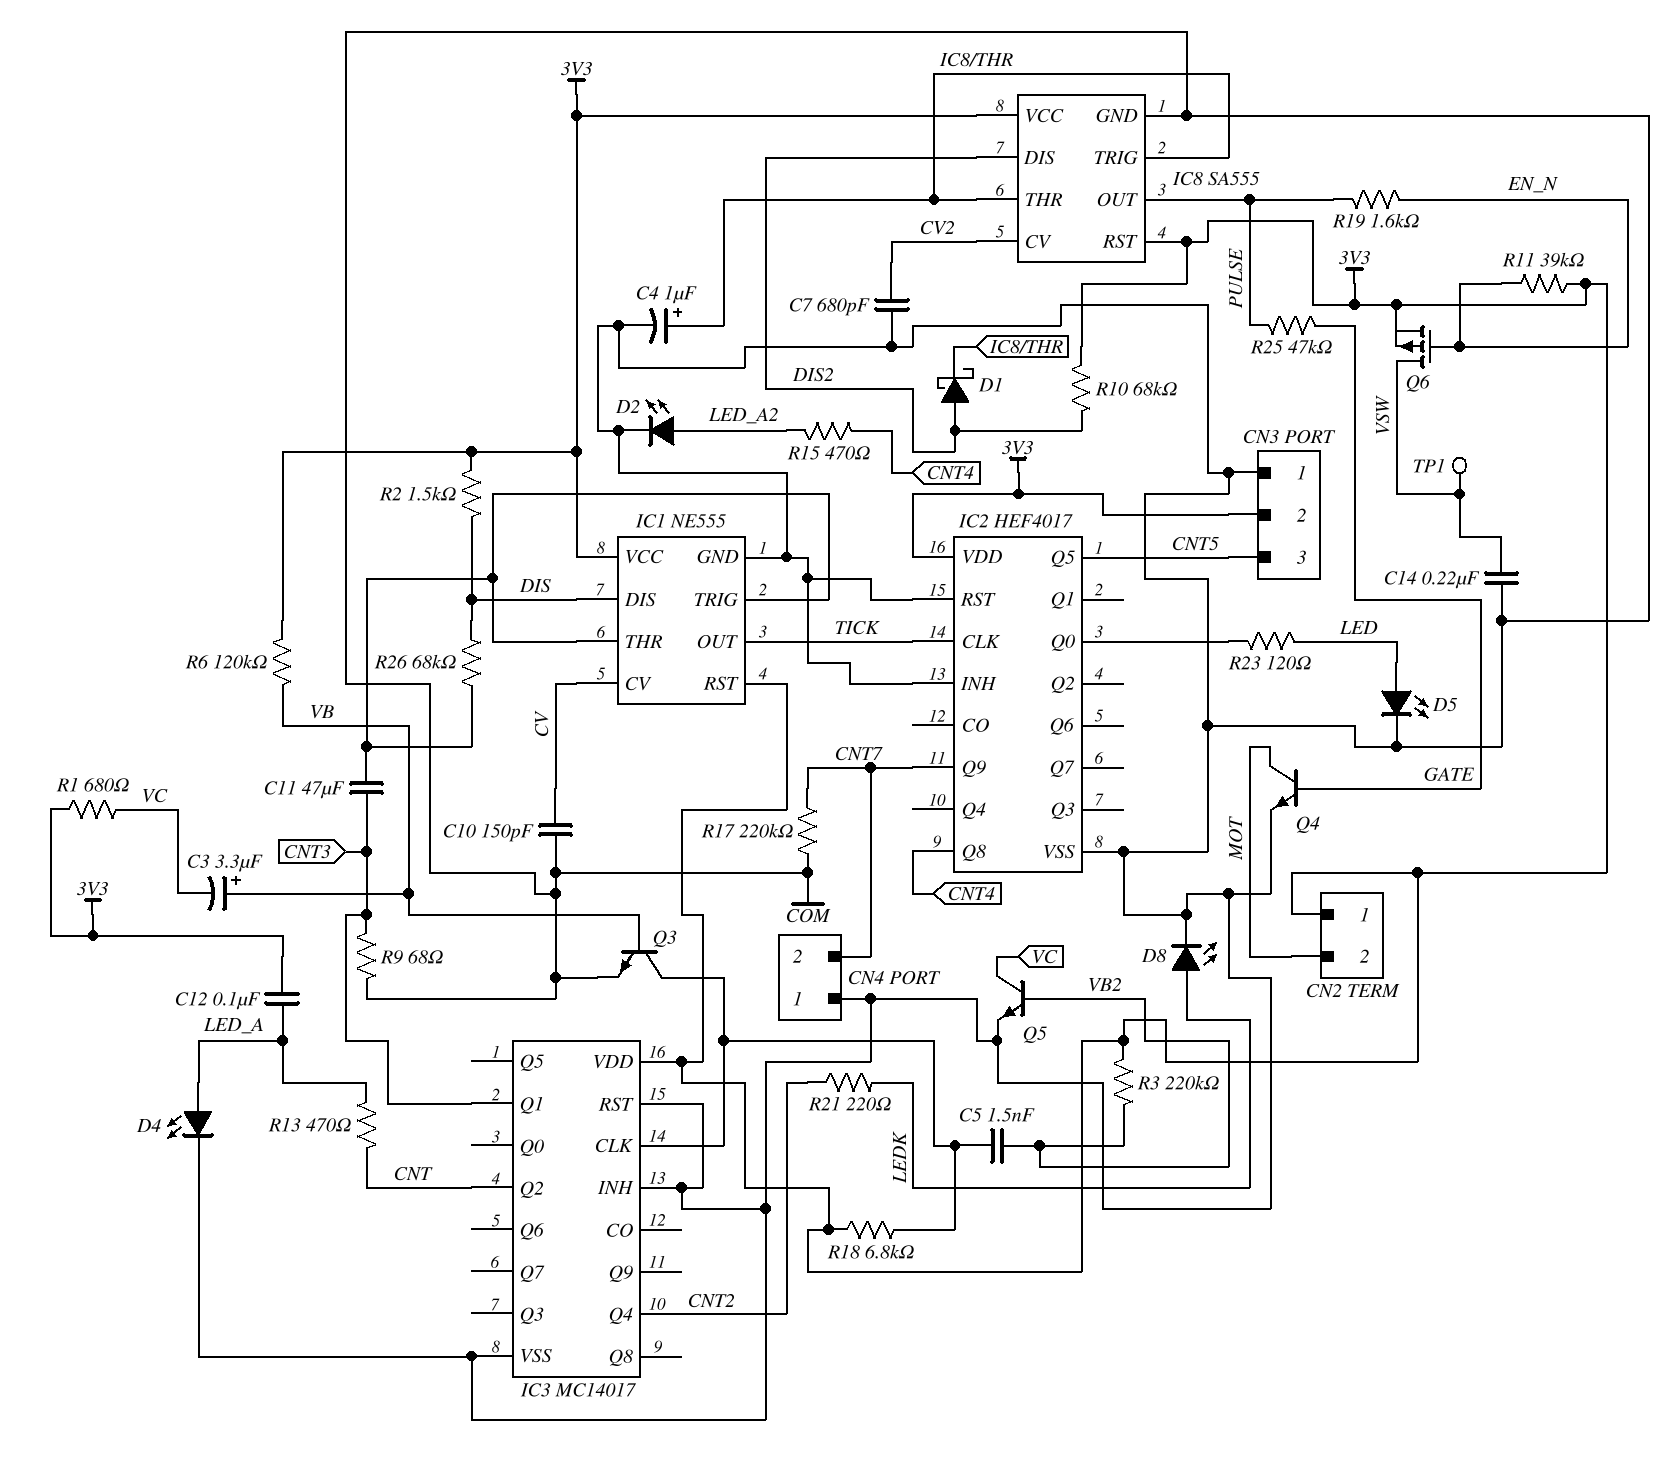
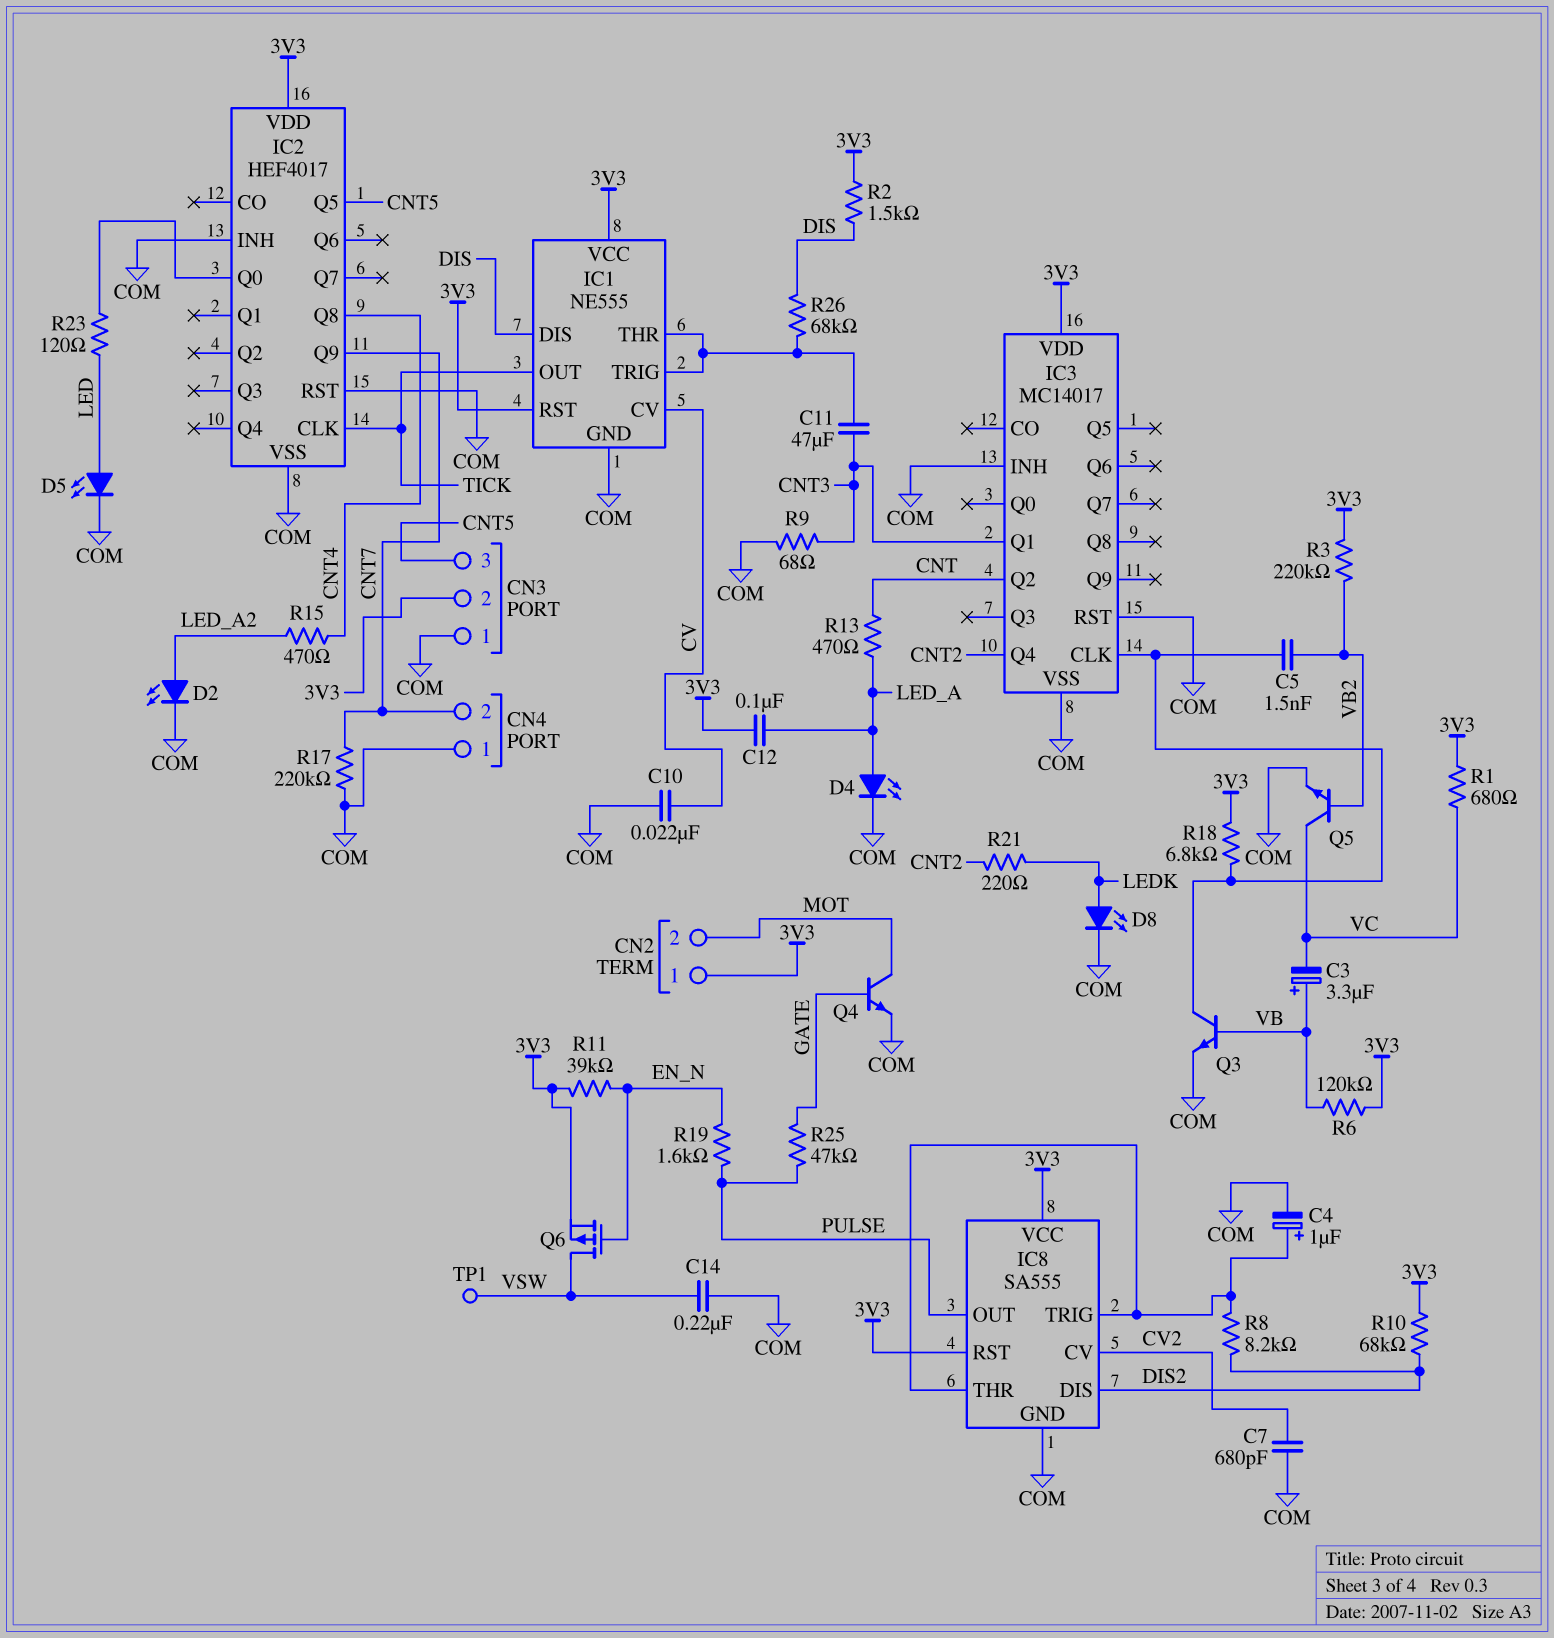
C10: 150pF (COM, CV) -> 22nF (COM, CV)
D1: schottky (A DIS2, K IC8/THR) -> none
R8: none -> 8.2k (DIS2, IC8/THR)

